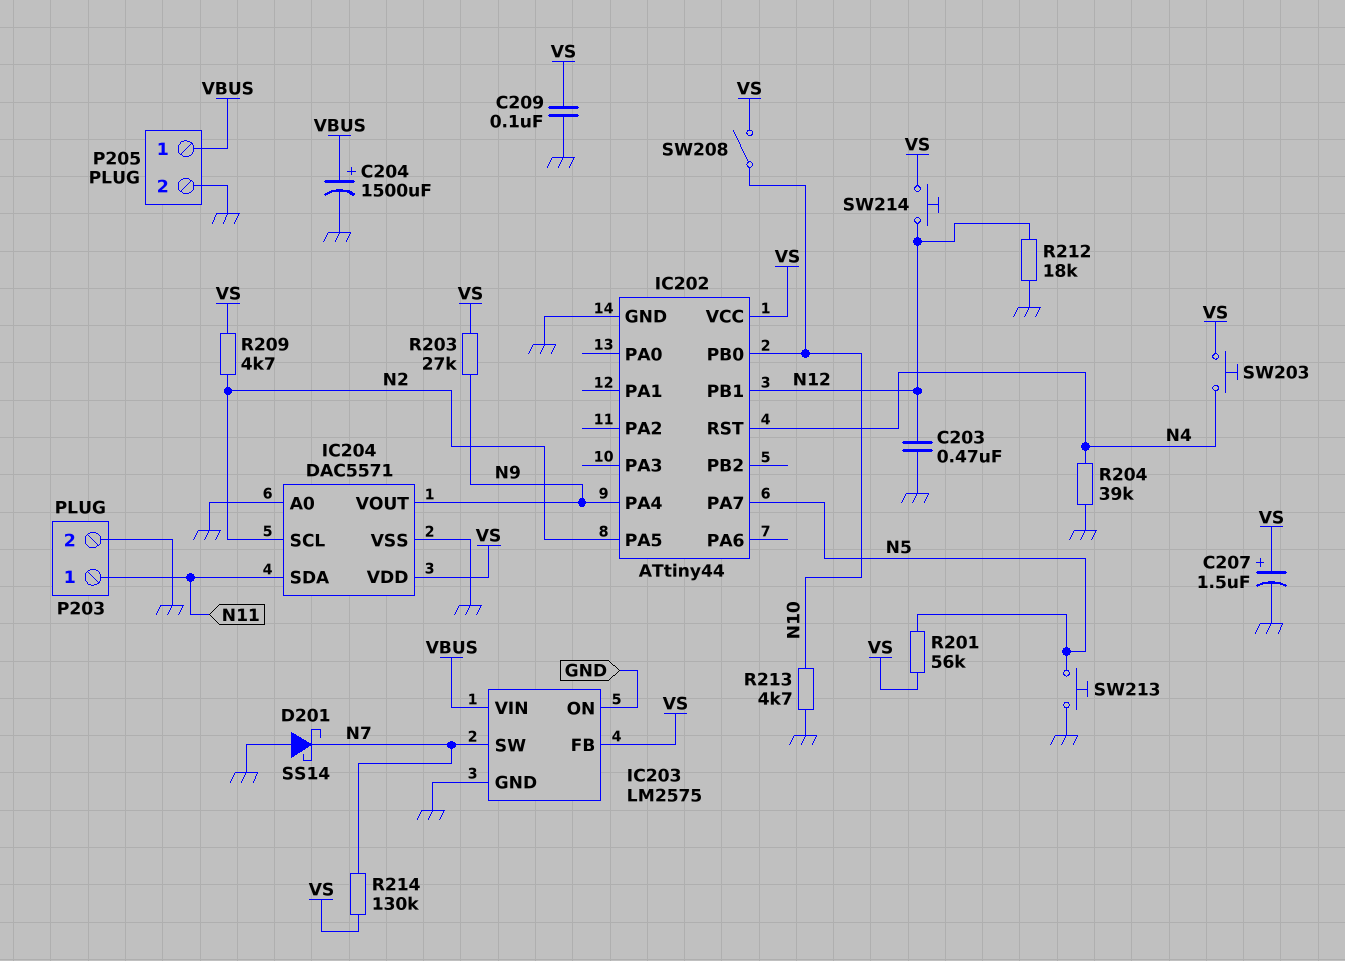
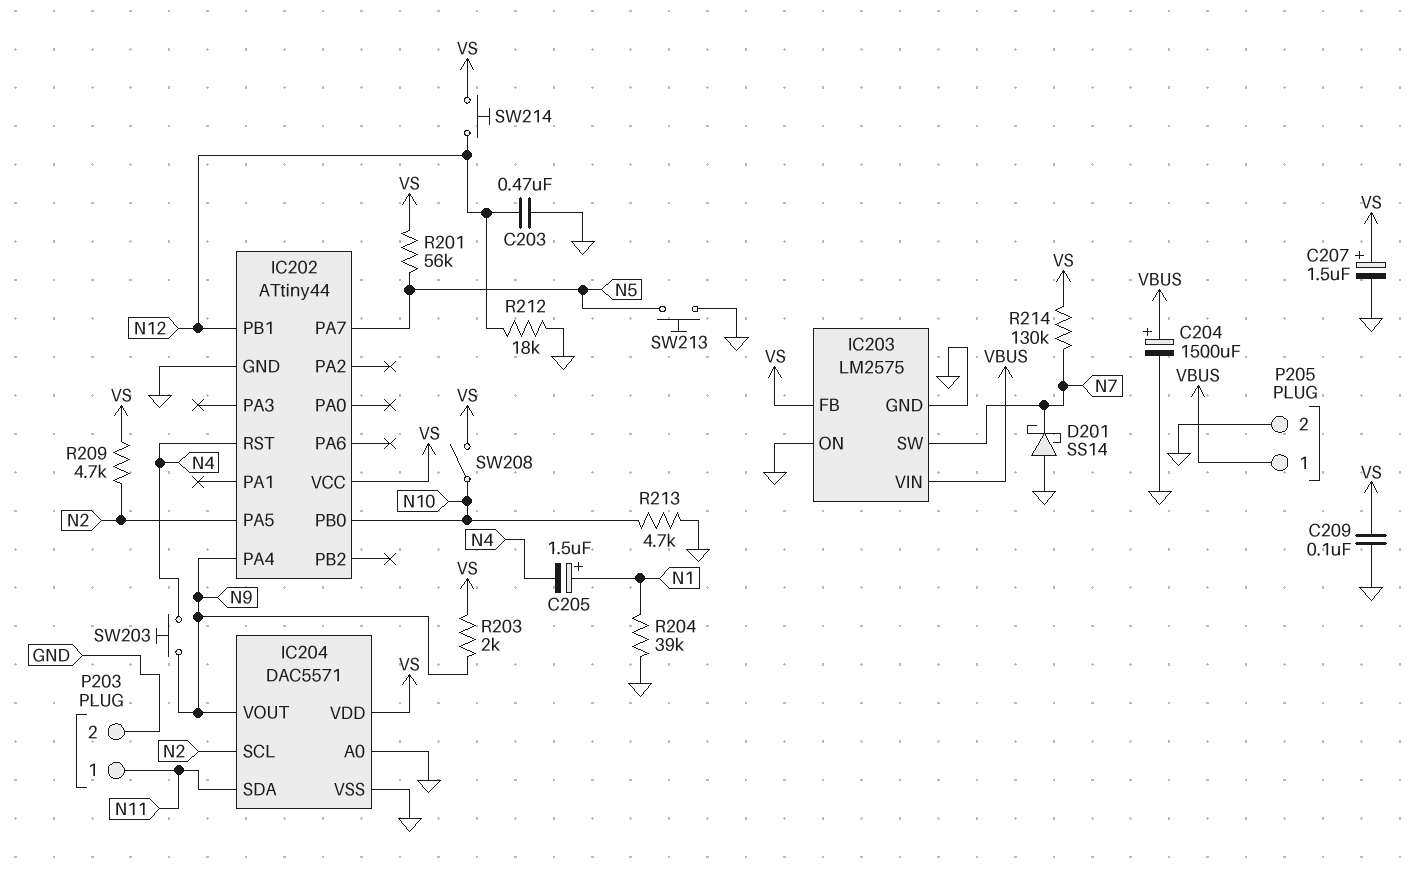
C205: none -> 1.5uF (plus N1, minus N4)
R203: 27k (N9, VS) -> 2k (N9, VS)
R204: 39k (GND, N4) -> 39k (GND, N1)
SW203: button (N4, VS) -> button (N4, N9)

